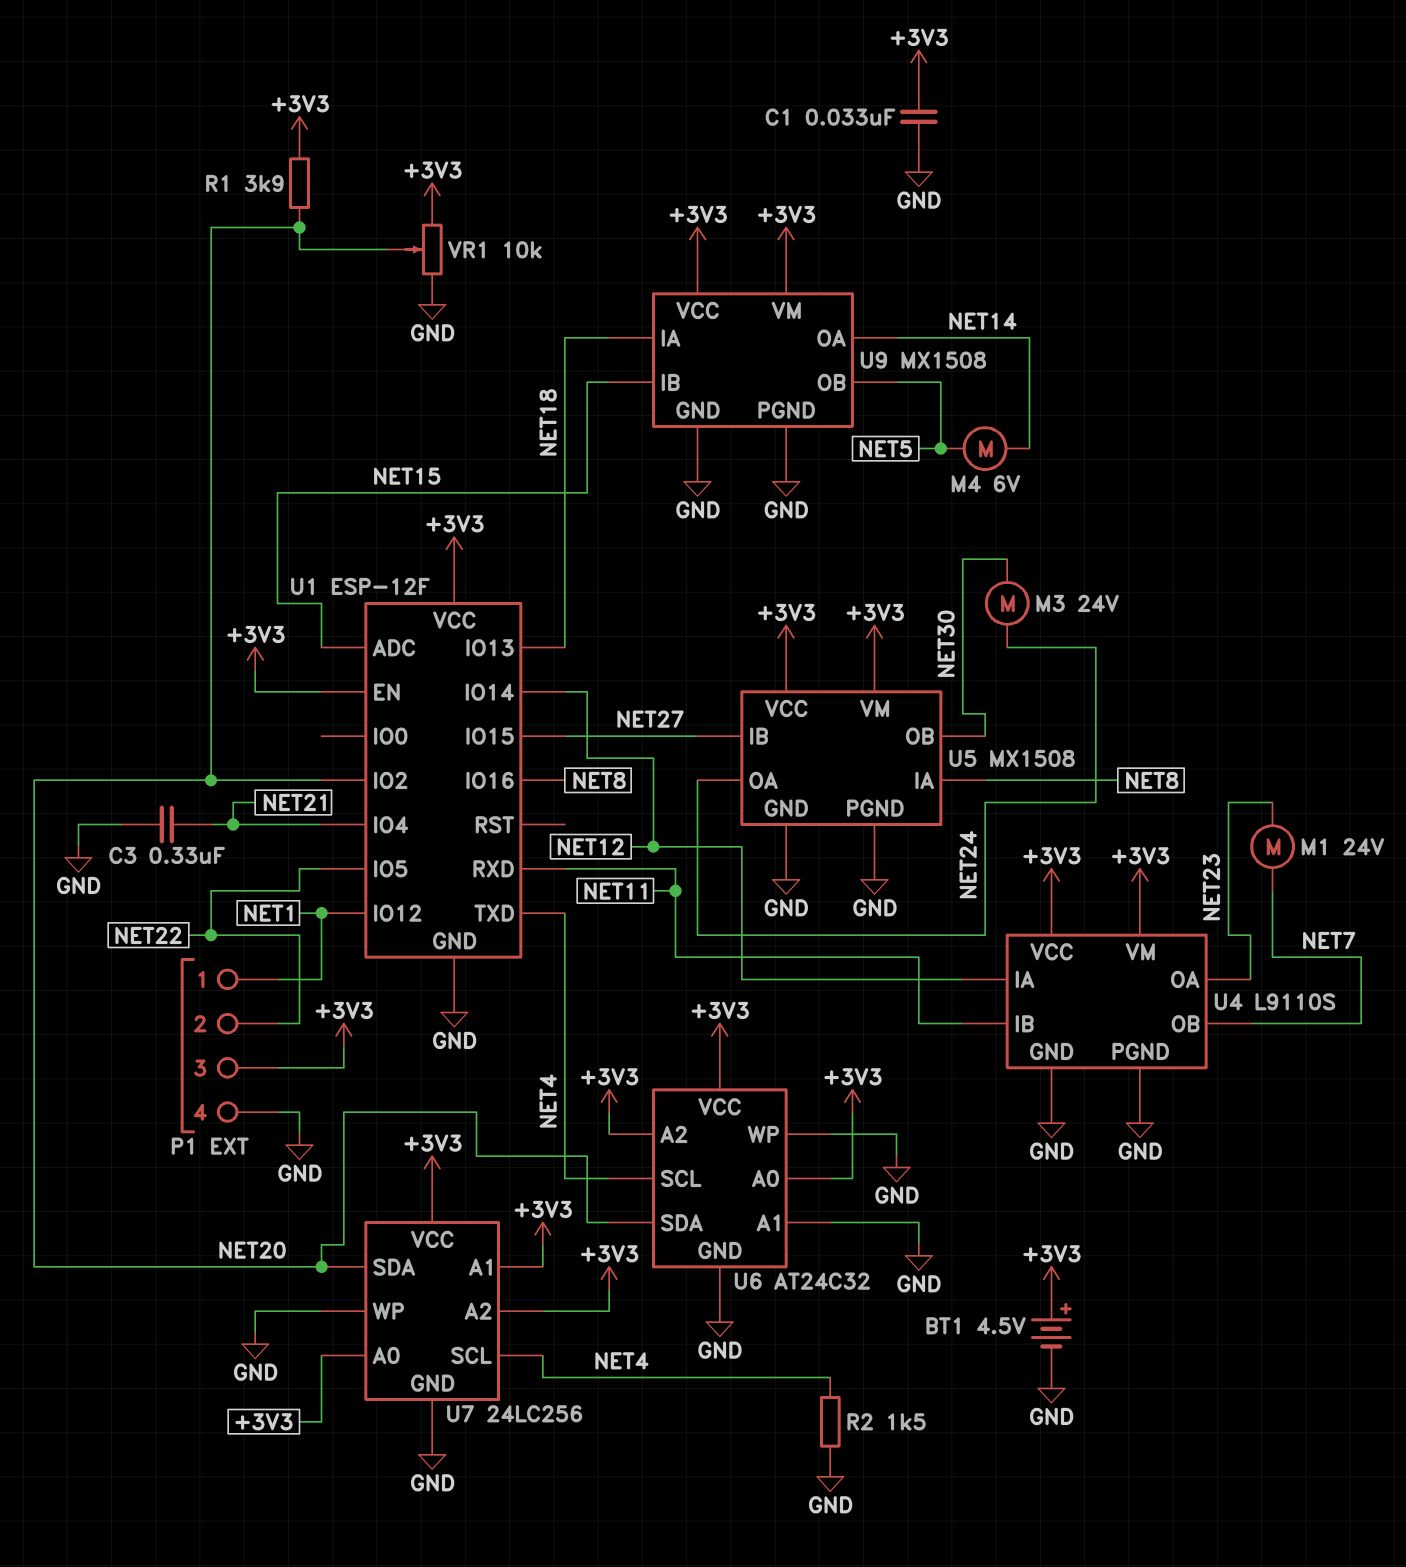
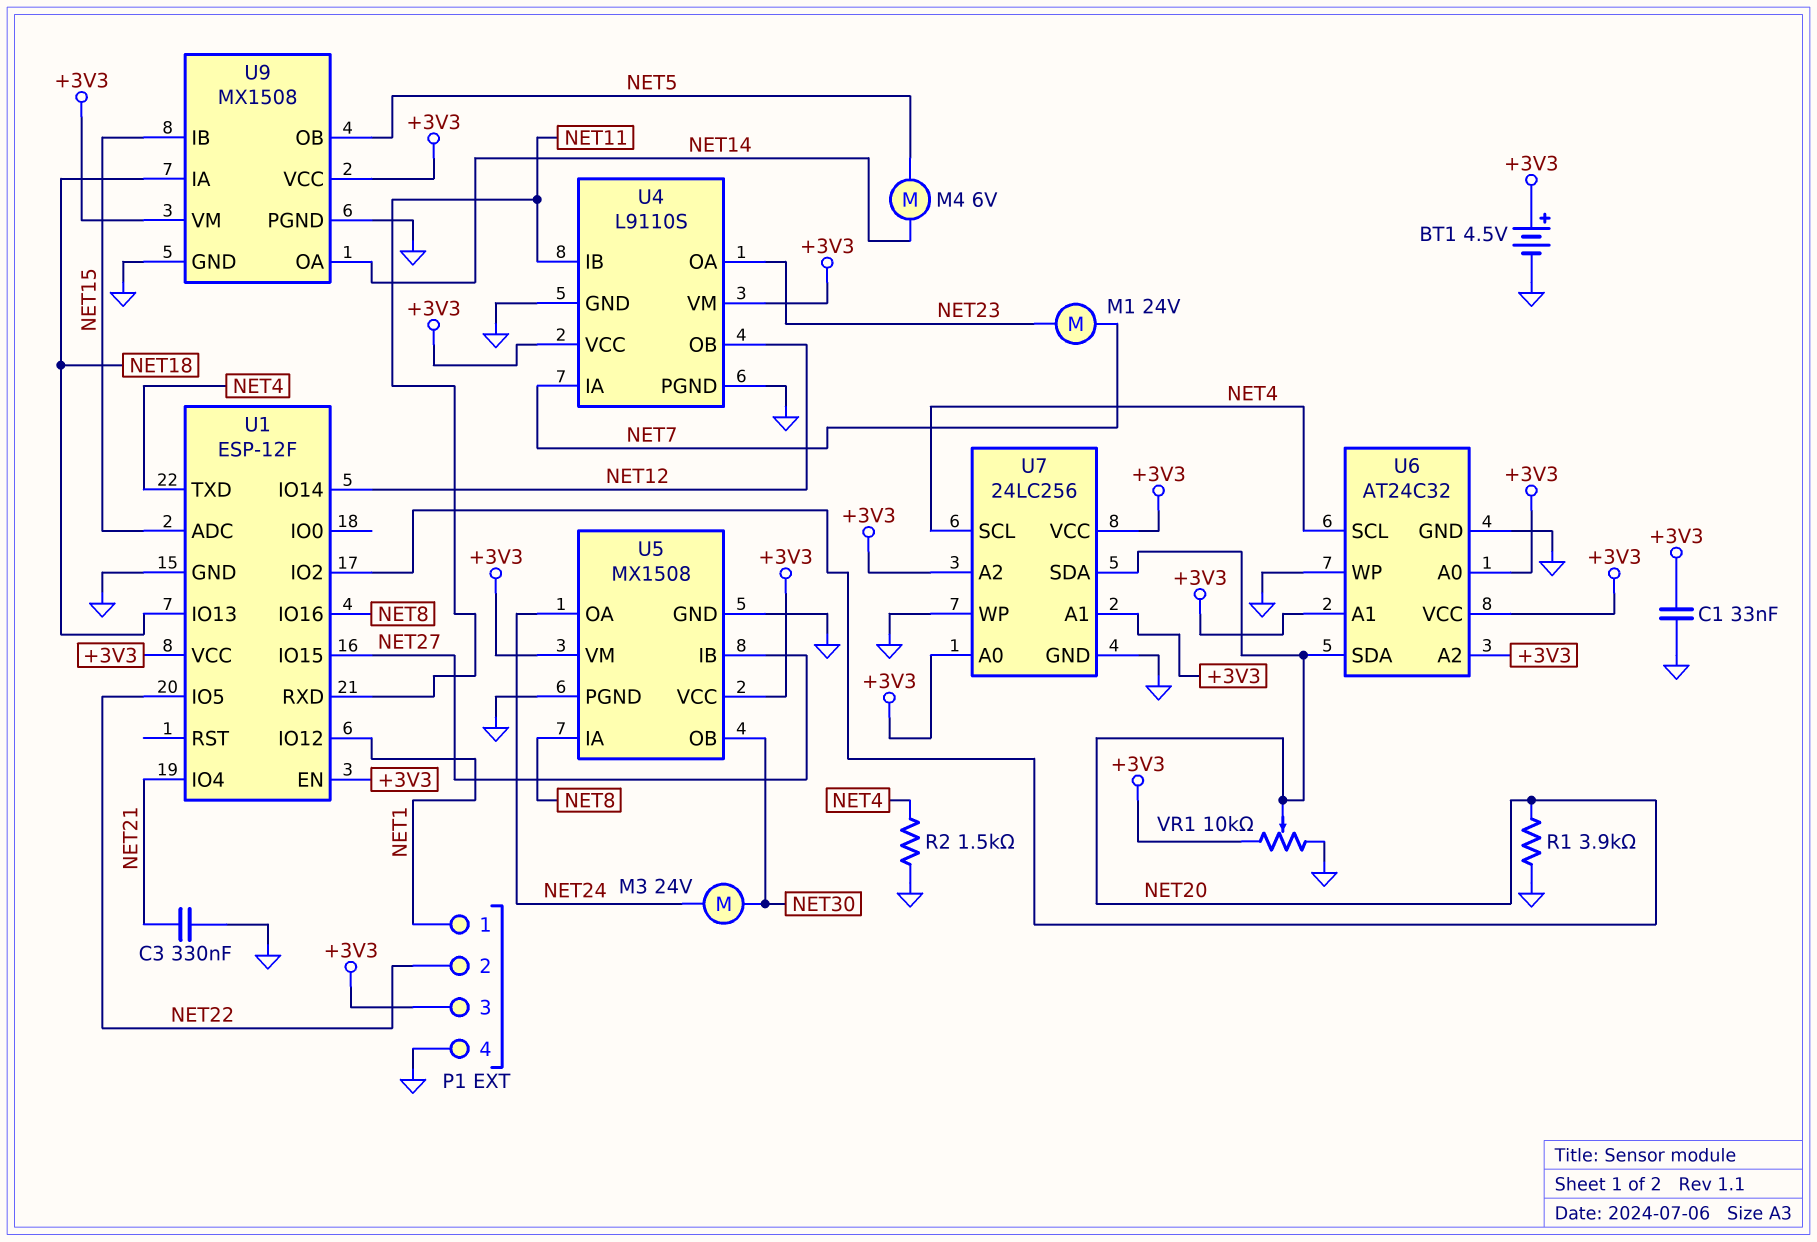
R1: 3.9k (+3V3, NET20) -> 3.9k (GND, NET20)
U4 pin IA: NET12 -> NET7
U4 pin OB: NET7 -> NET12
U6 pin A1: GND -> +3V3

